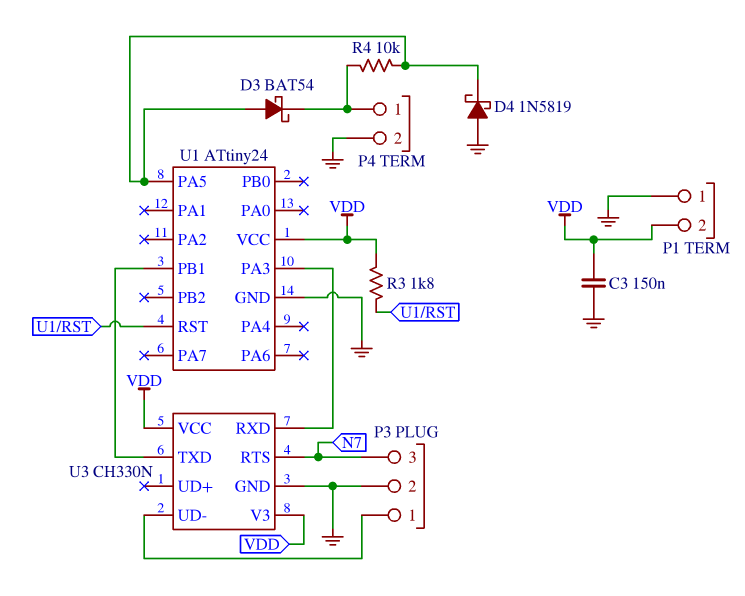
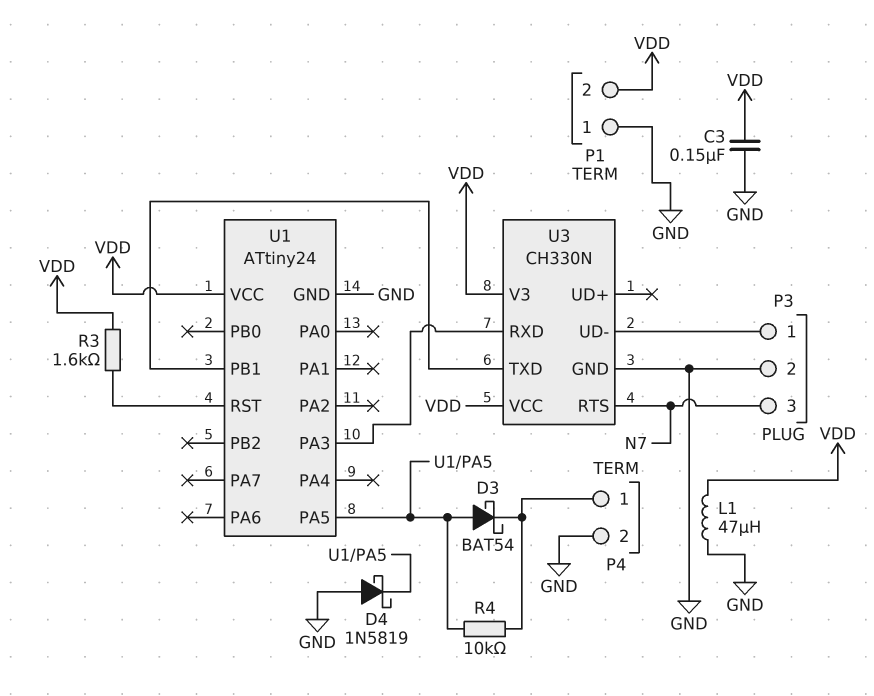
L1: none -> 47uH (GND, VDD)
R3: 1.8k (U1/RST, VDD) -> 1.6k (U1/RST, VDD)

